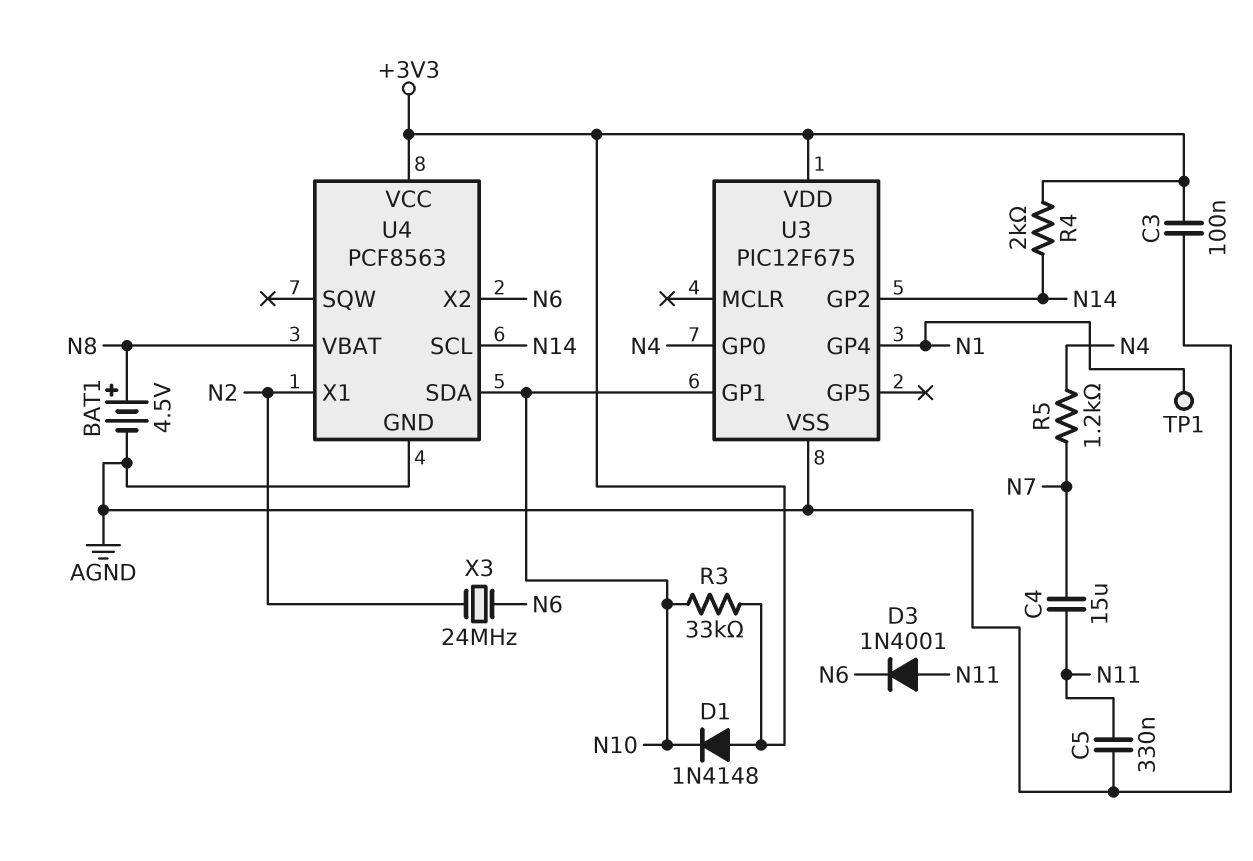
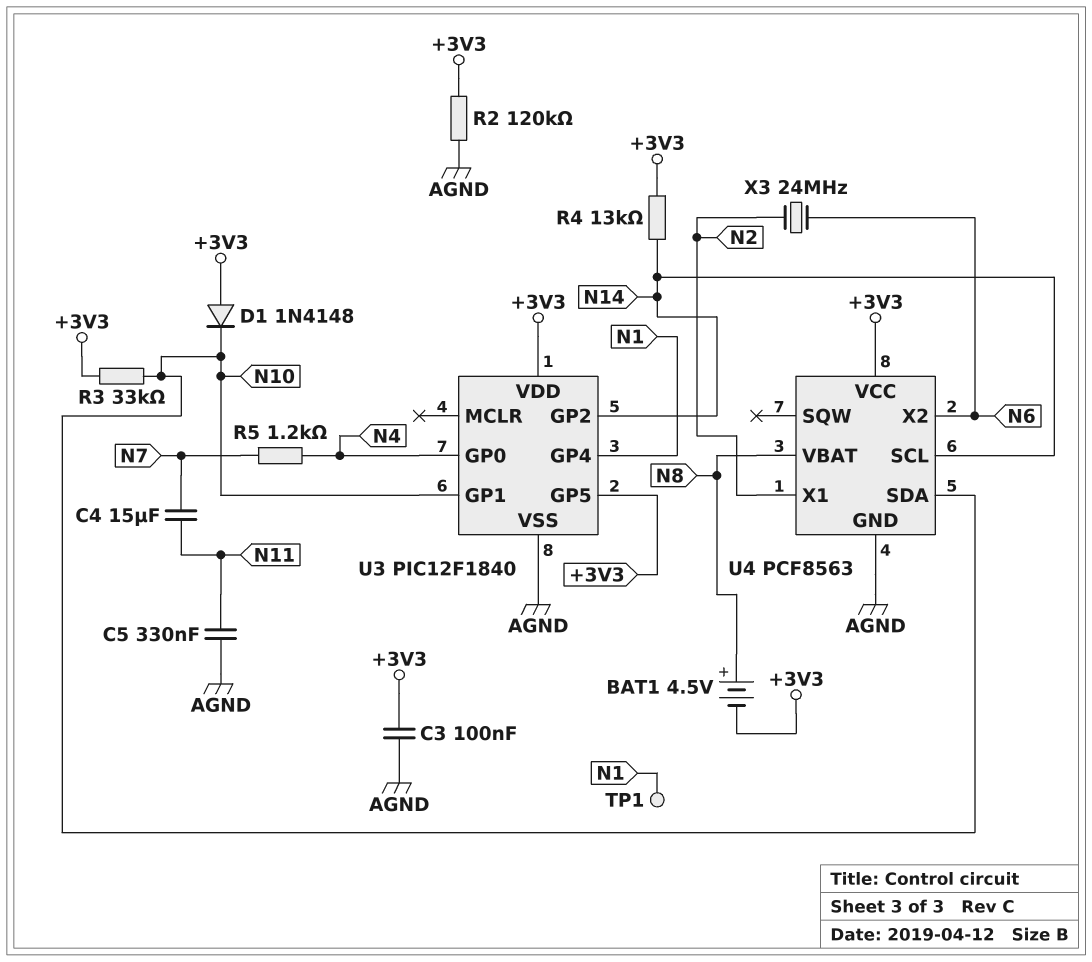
BAT1: 4.5V (plus N8, minus AGND) -> 4.5V (plus N8, minus +3V3)
D3: diode 1N4001 (A N11, K N6) -> none
R2: none -> 120k (+3V3, AGND)
R4: 2k (+3V3, N14) -> 13k (+3V3, N14)
U3: PIC12F675 -> PIC12F1840
U3 pin GP5: none -> +3V3

